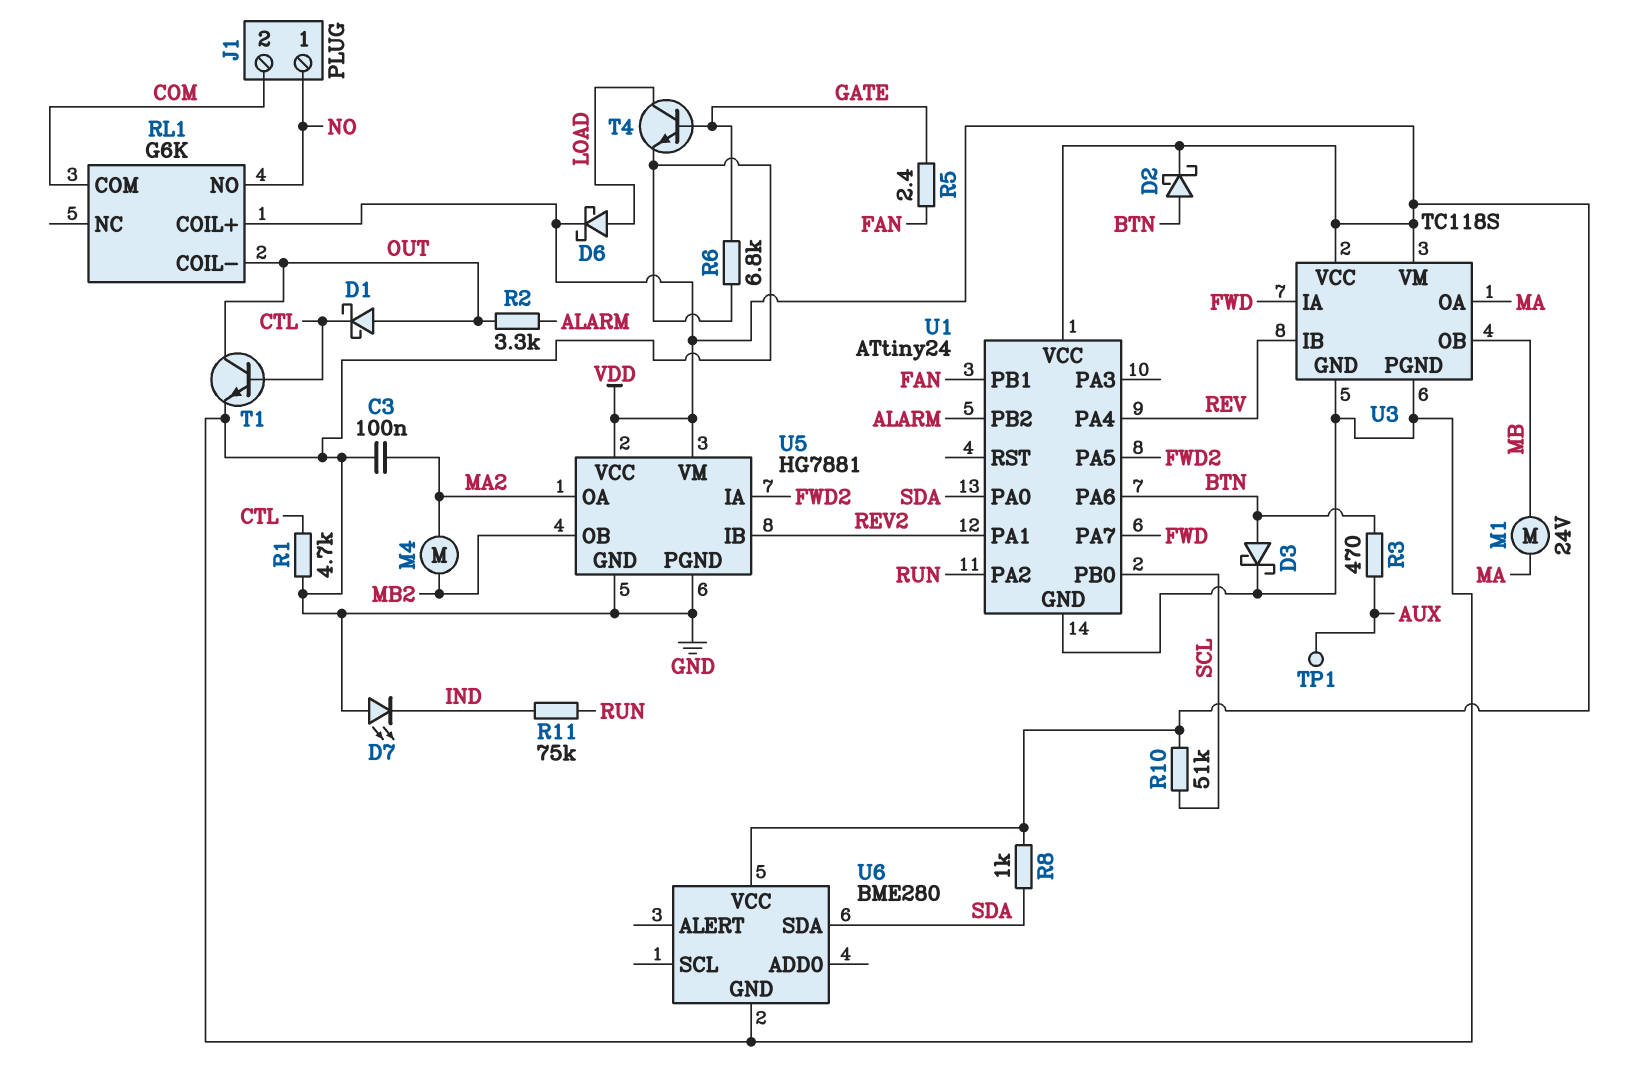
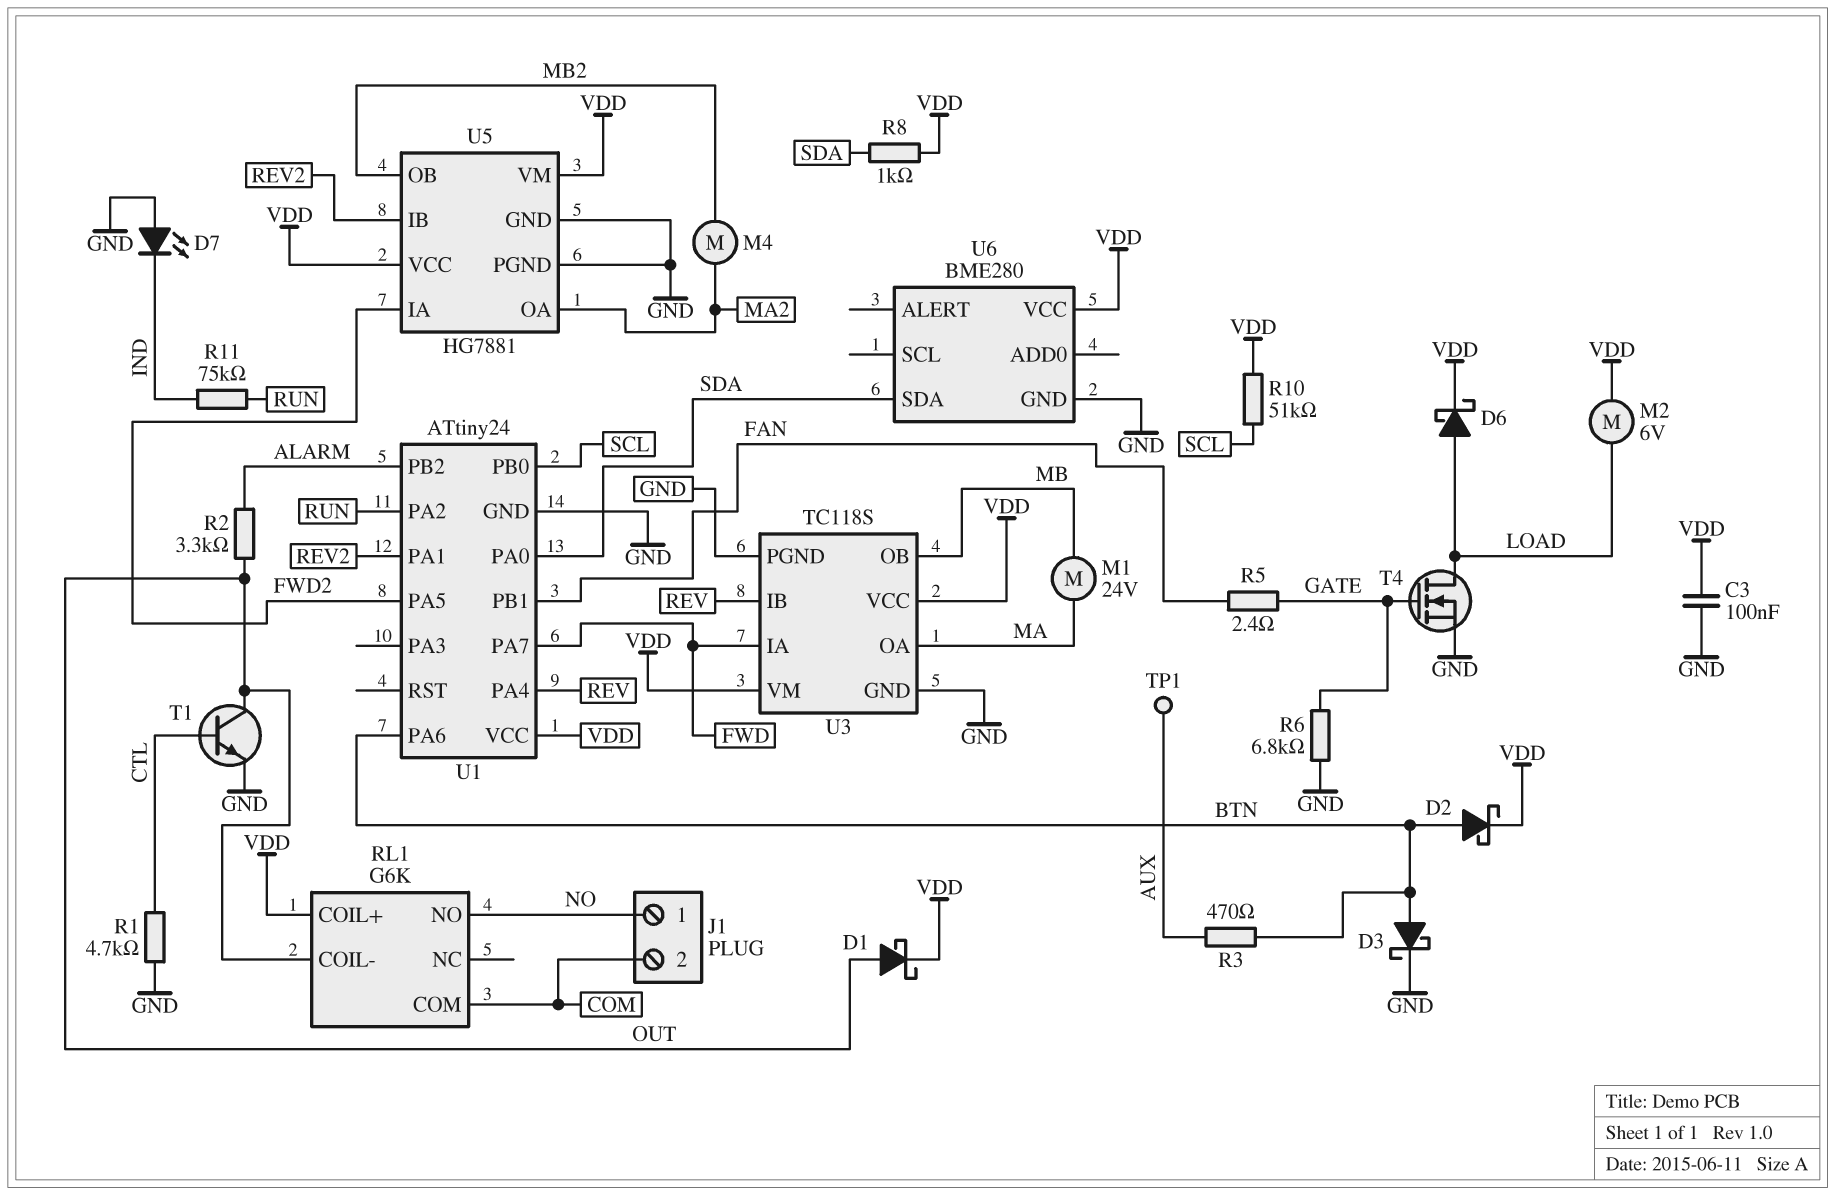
C3: 100nF (GND, MA2) -> 100nF (GND, VDD)
D1: schottky (A OUT, K CTL) -> schottky (A OUT, K VDD)
M2: none -> motor 6V (LOAD, VDD)
T4: NPN (B GATE, C LOAD, E GND) -> NMOS (G GATE, D LOAD, S GND)

